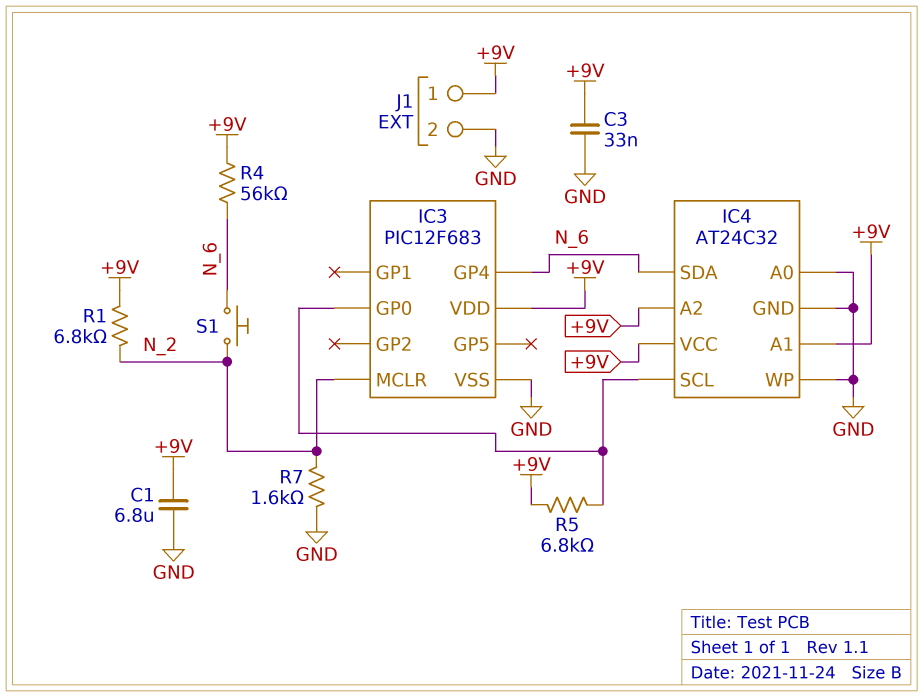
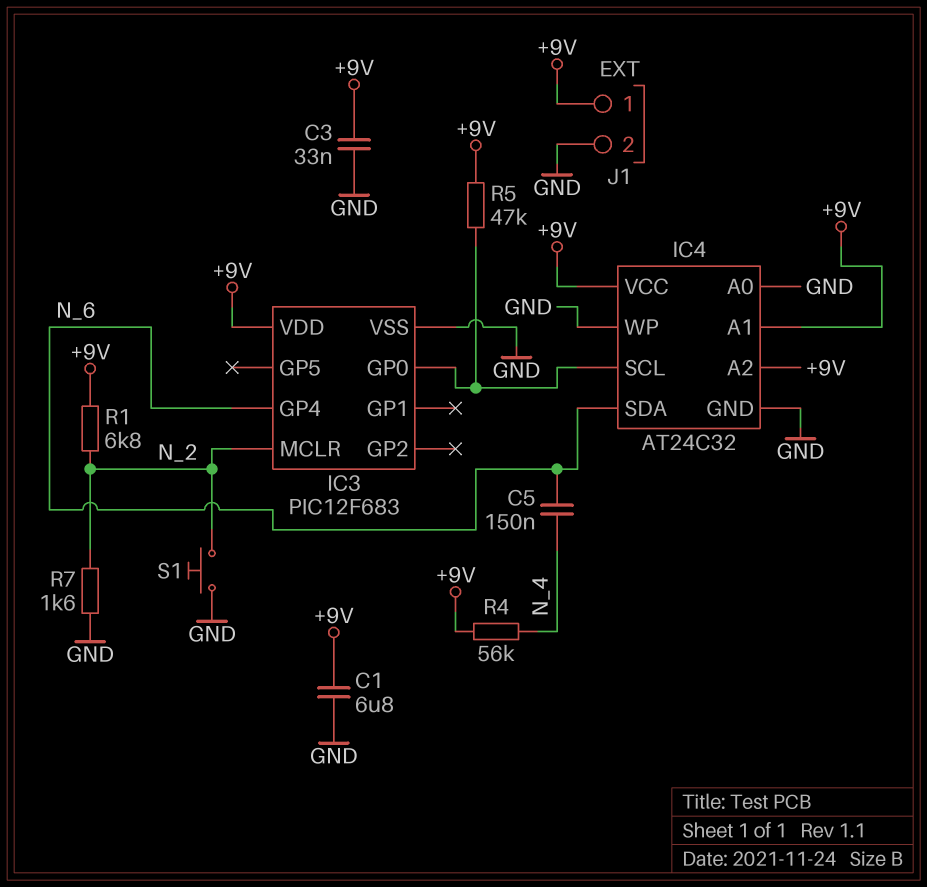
C5: none -> 150nF (N_4, N_6)
R4: 56k (+9V, N_6) -> 56k (+9V, N_4)
R5: 6.8k (+9V, IC3/GP0) -> 47k (+9V, IC3/GP0)
S1: button (N_2, N_6) -> button (GND, N_2)

